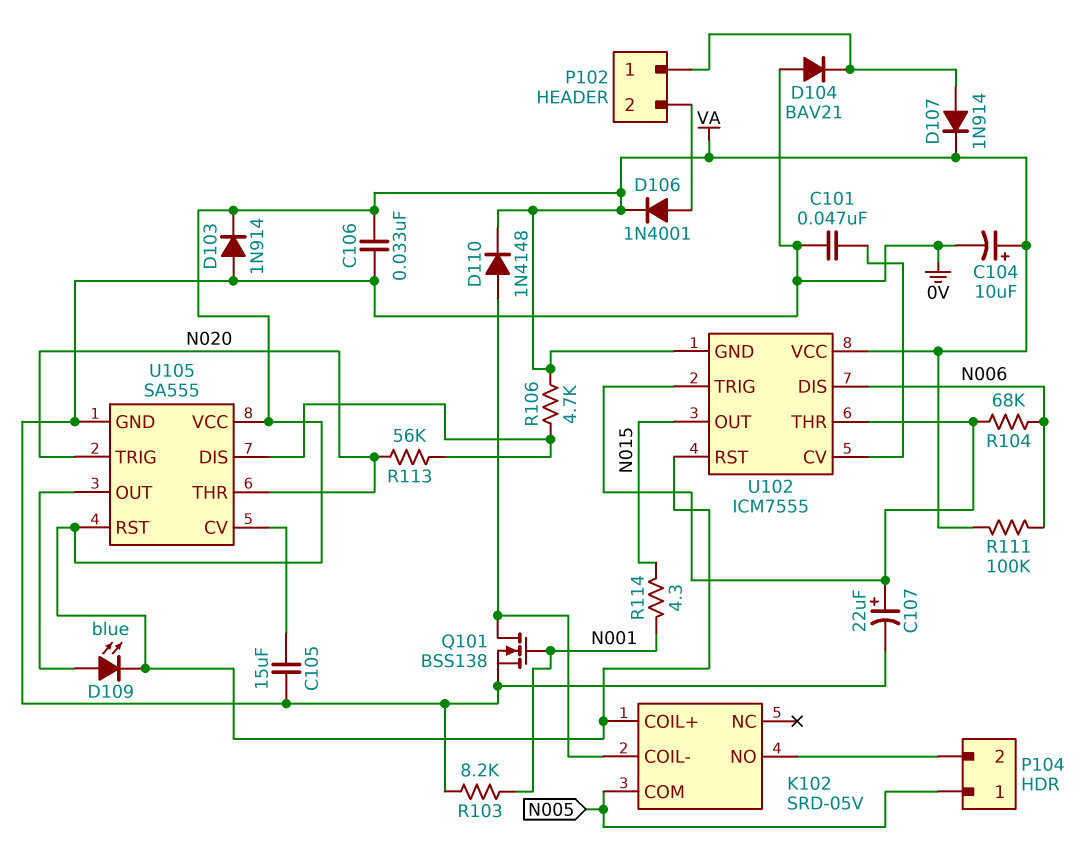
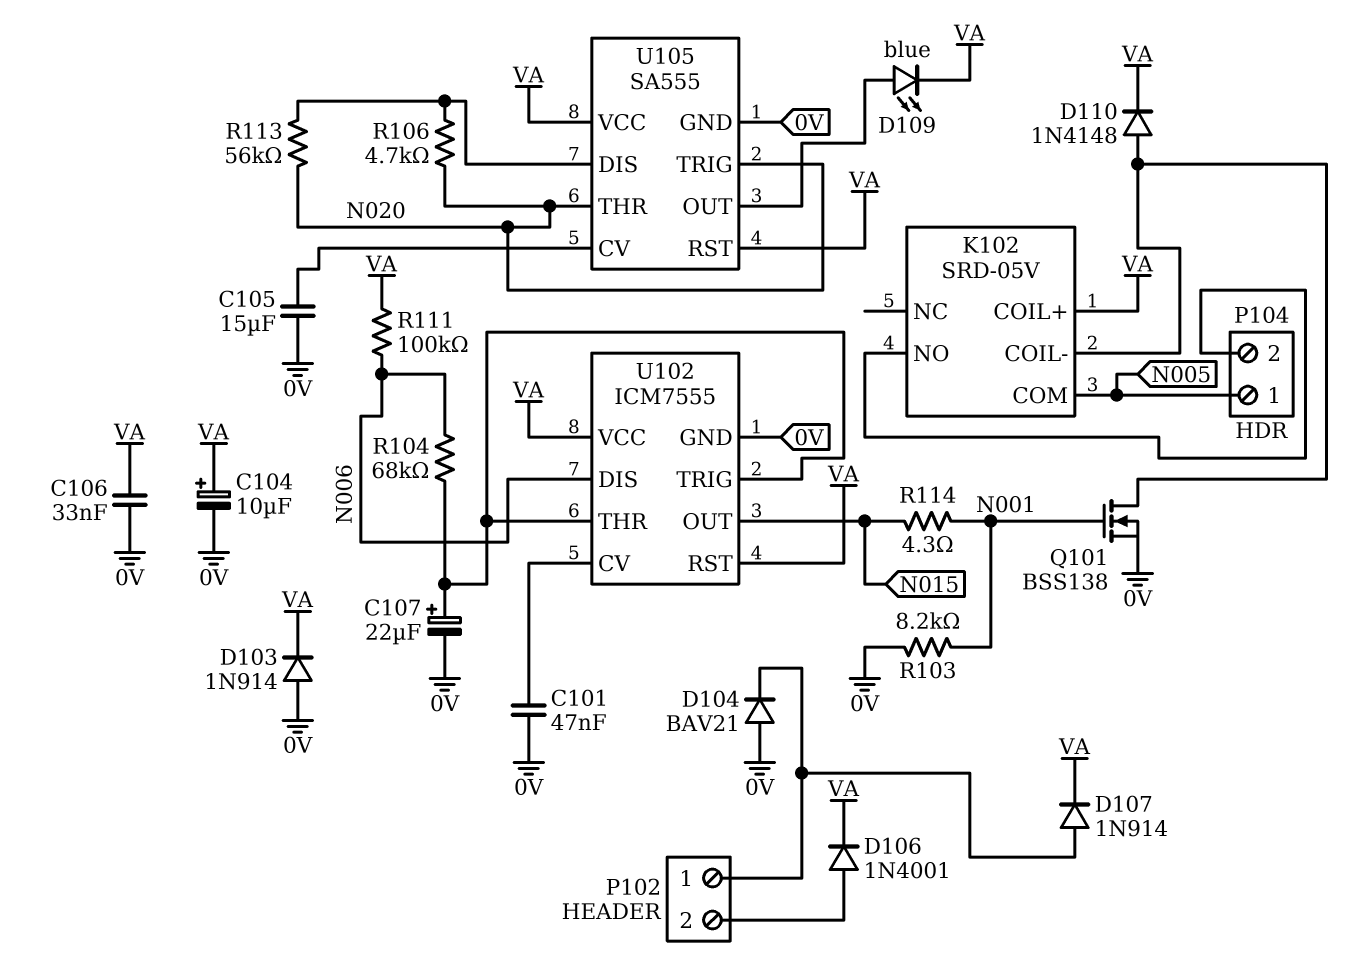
R106: 4.7k (U105/DIS, VA) -> 4.7k (N020, U105/DIS)
U102 pin GND: VA -> 0V

